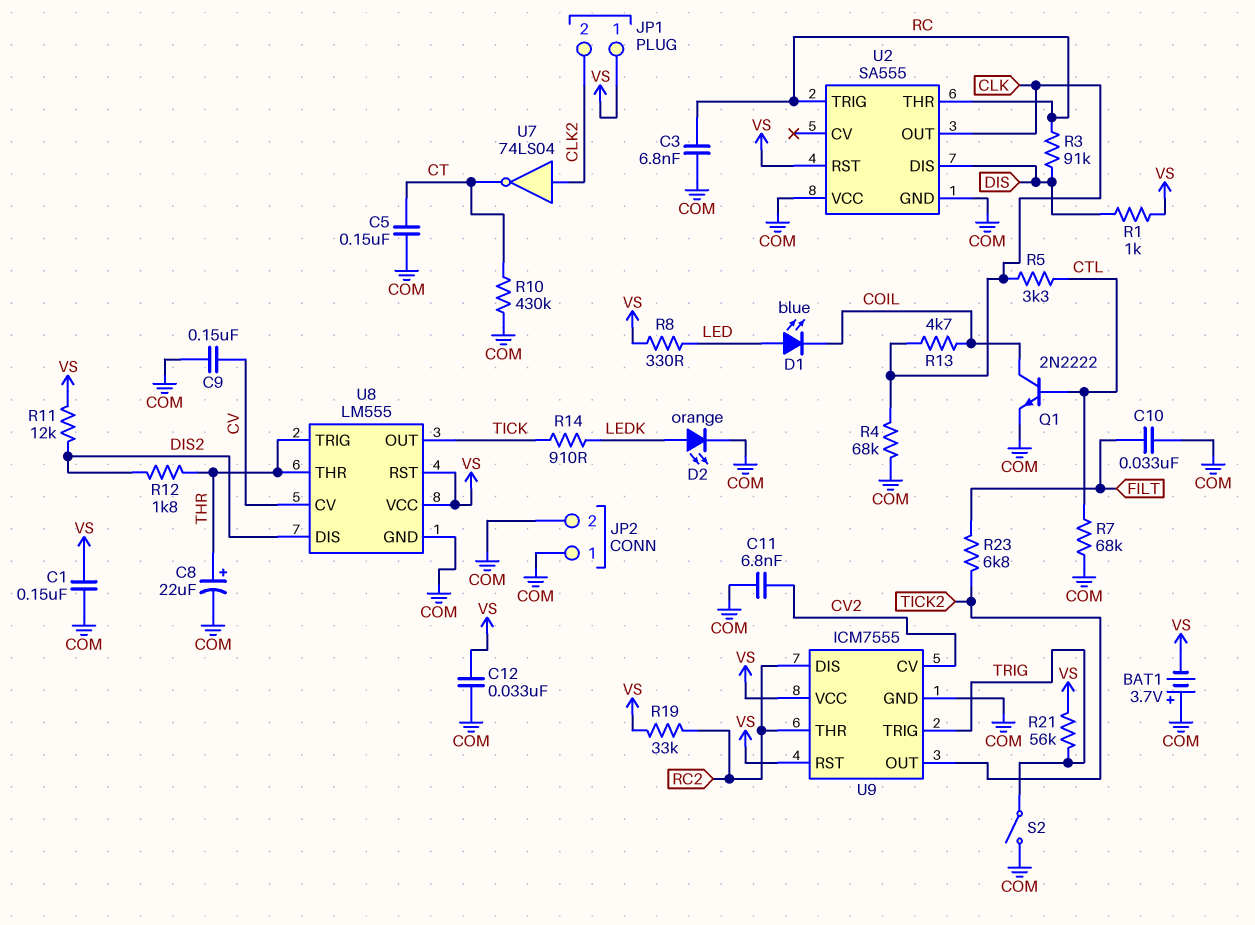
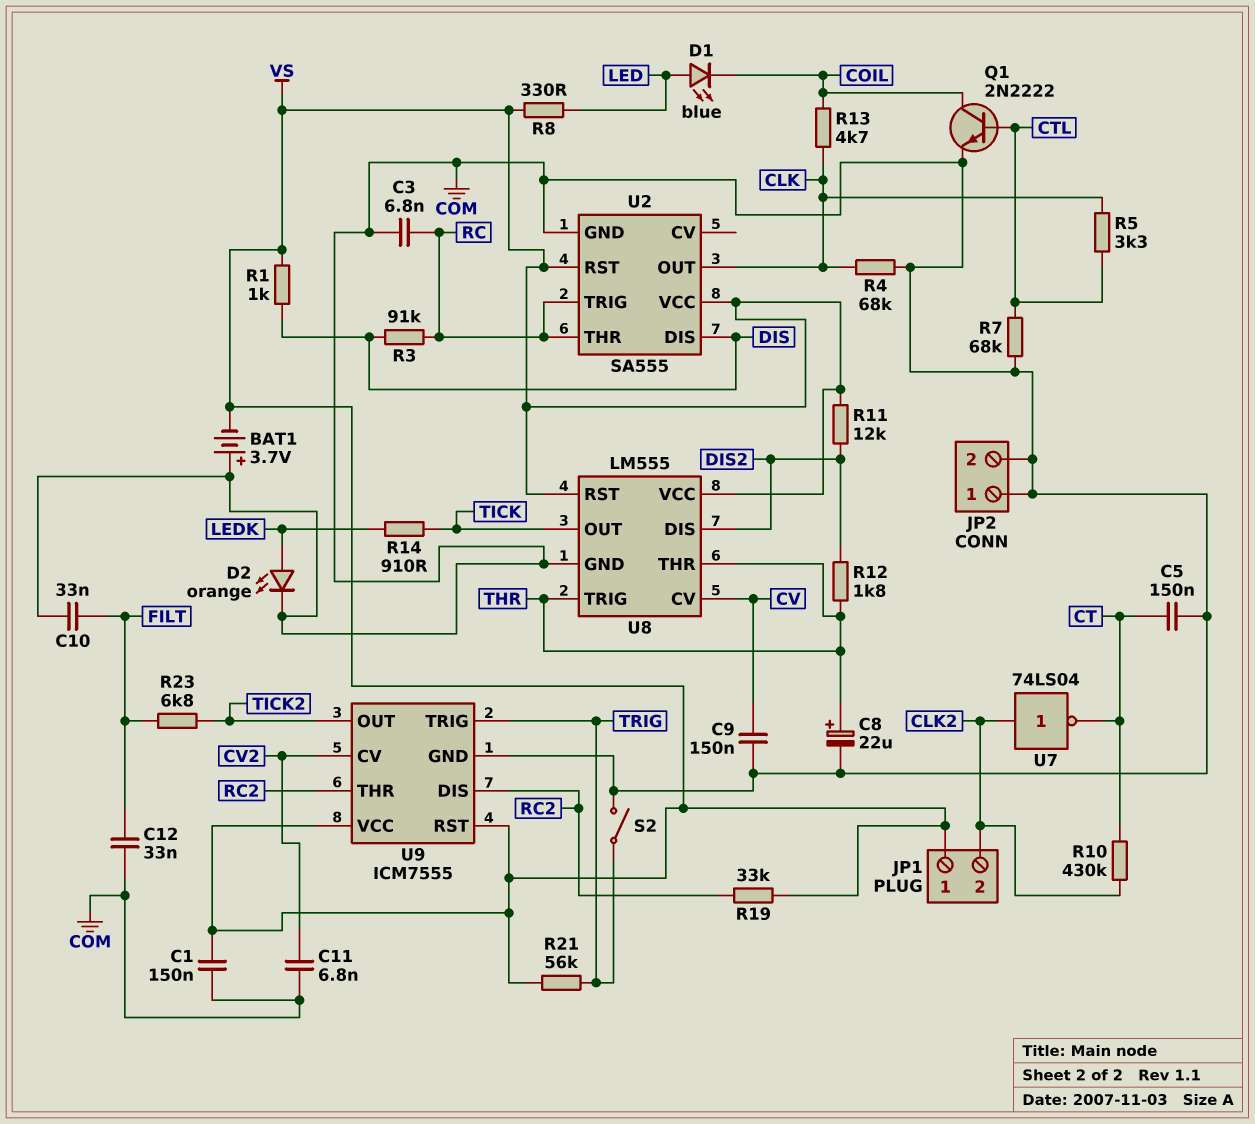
C12: 33nF (COM, VS) -> 33nF (COM, FILT)
R10: 430k (COM, CT) -> 430k (CLK2, CT)
U2 pin VCC: COM -> VS

